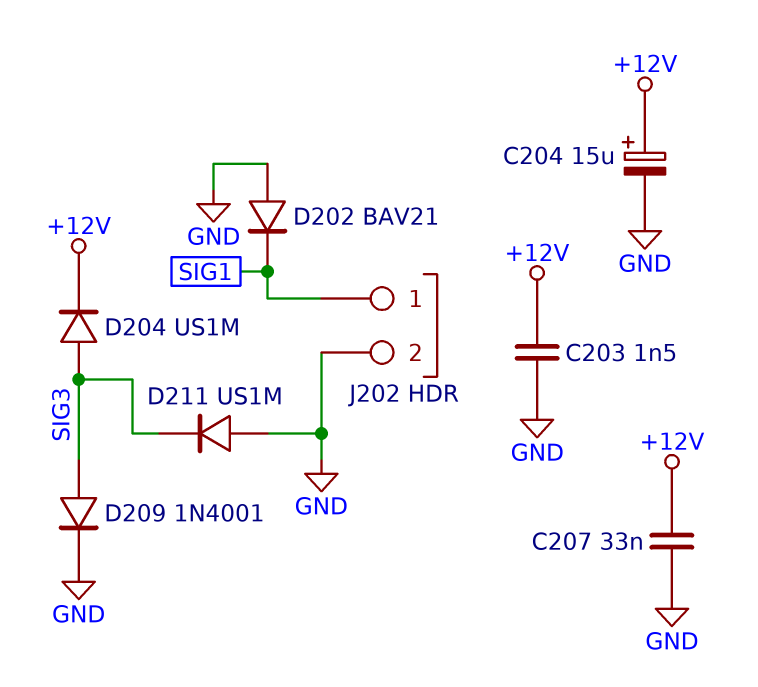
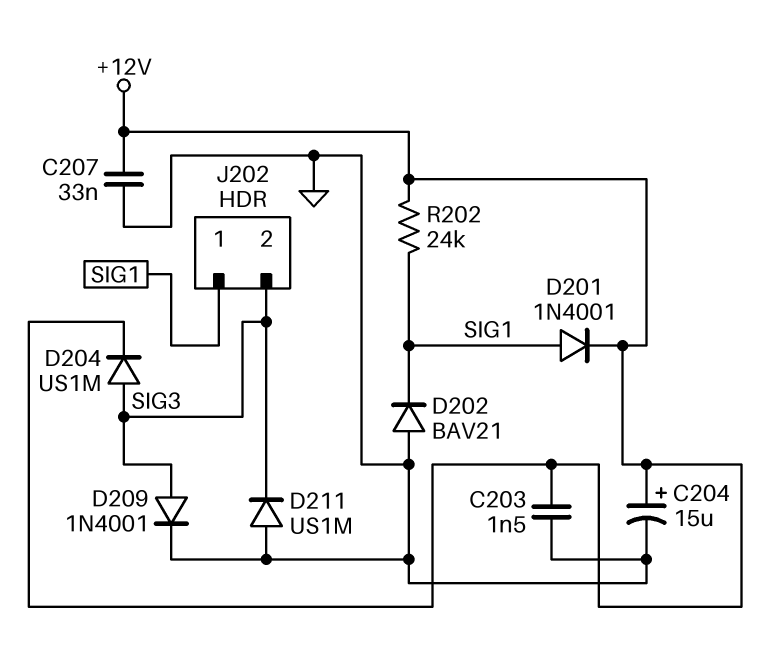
D201: none -> diode 1N4001 (A SIG1, K +12V)
J202 pin 2: GND -> SIG3
R202: none -> 24k (+12V, SIG1)

